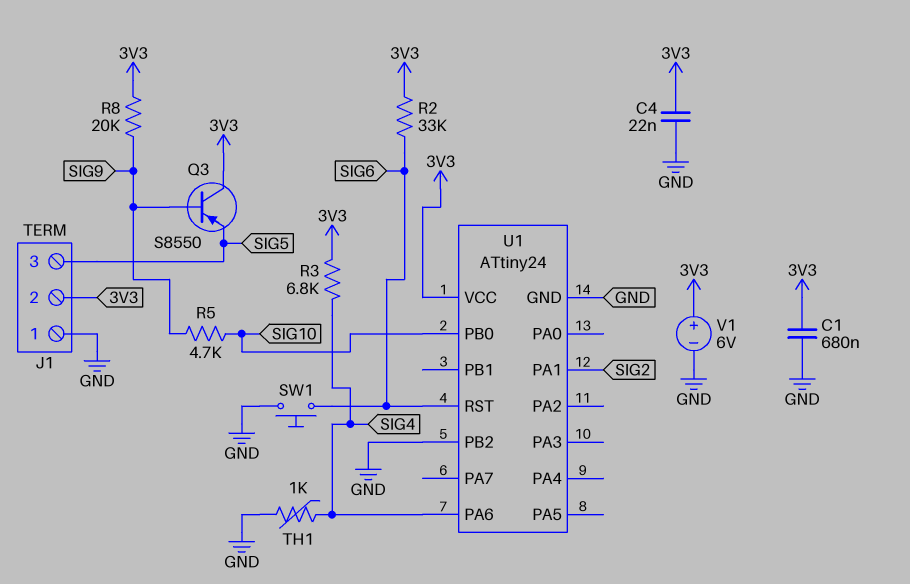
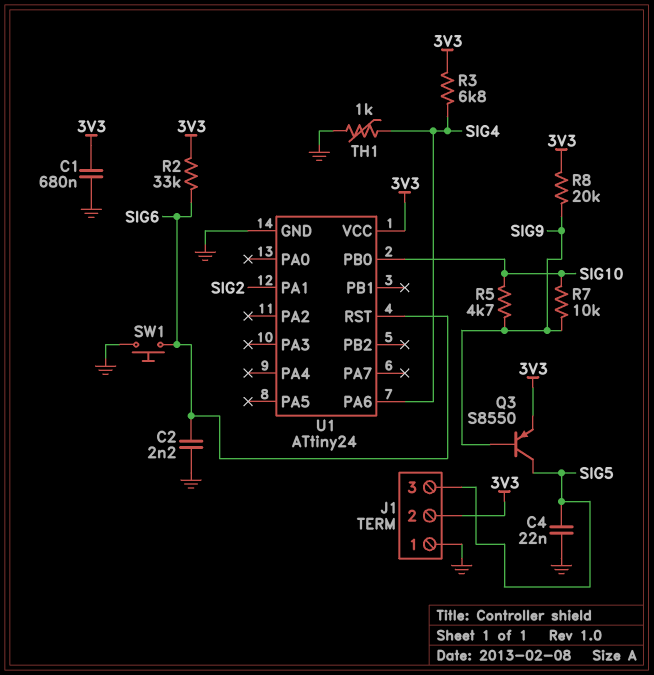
C2: none -> 2.2nF (GND, SIG6)
C4: 22nF (3V3, GND) -> 22nF (GND, SIG5)
Q3: PNP S8550 (B SIG9, C 3V3, E SIG5) -> PNP S8550 (B SIG9, C SIG5, E 3V3)
R7: none -> 10k (SIG9, SIG10)
U1 pin PB2: GND -> none
V1: 6V (plus 3V3, minus GND) -> none

